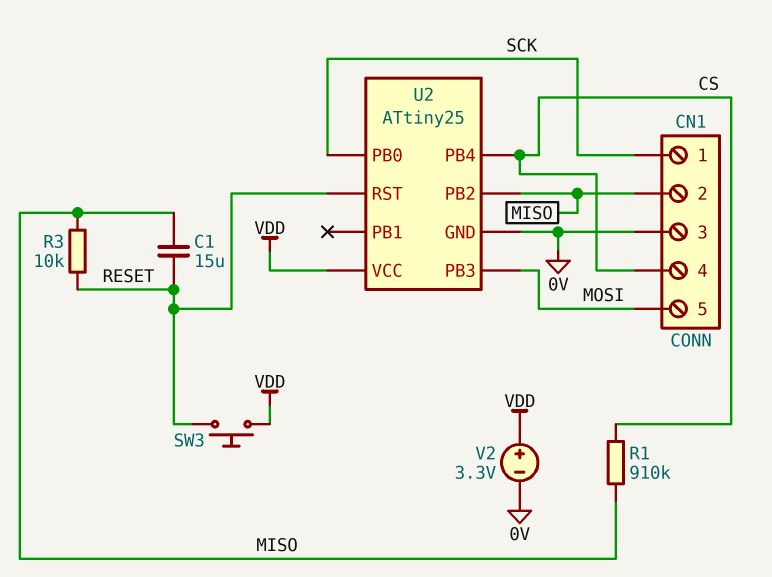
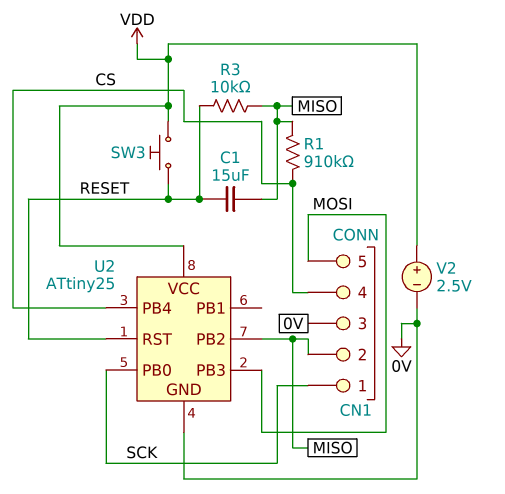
V2: 3.3V (plus VDD, minus 0V) -> 2.5V (plus VDD, minus 0V)

